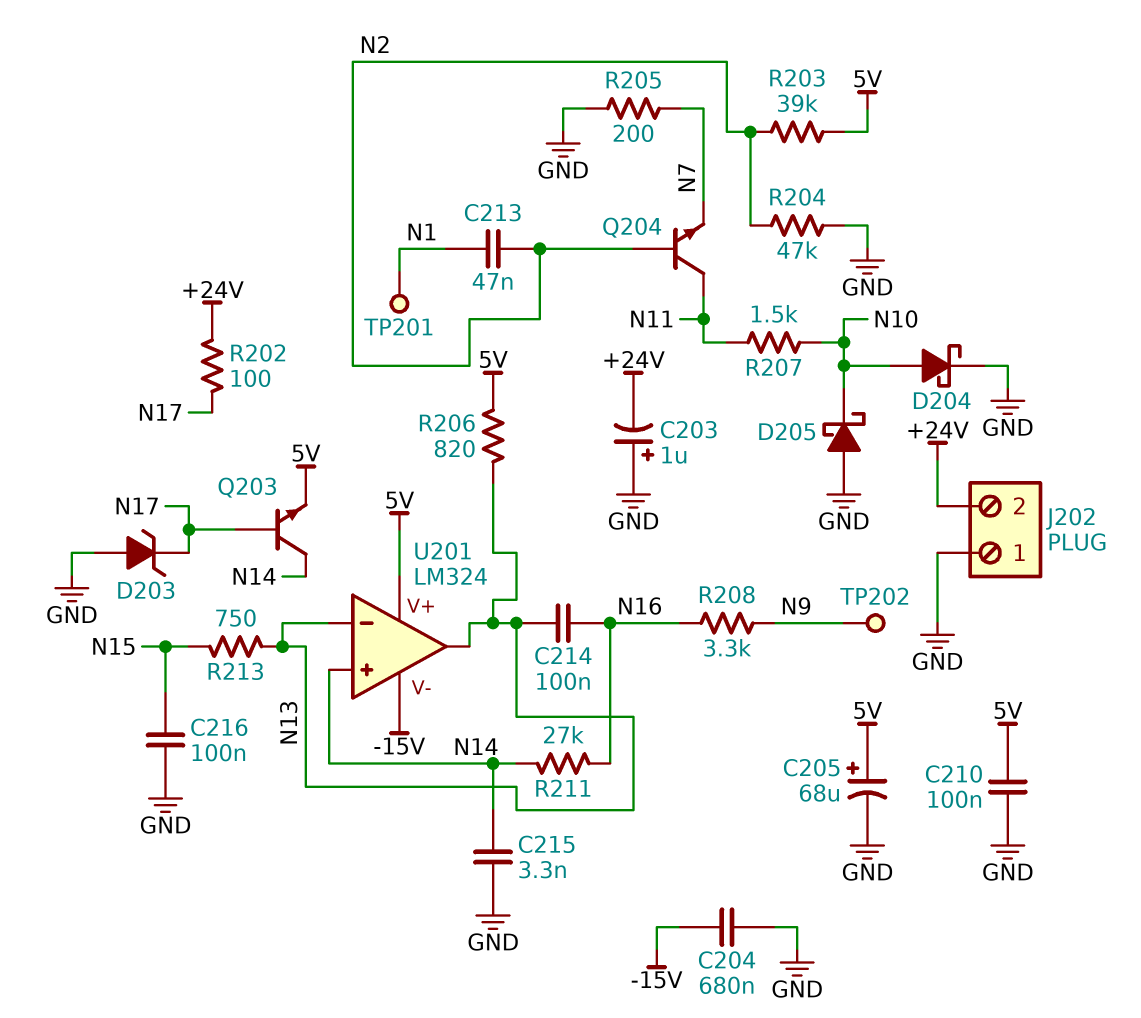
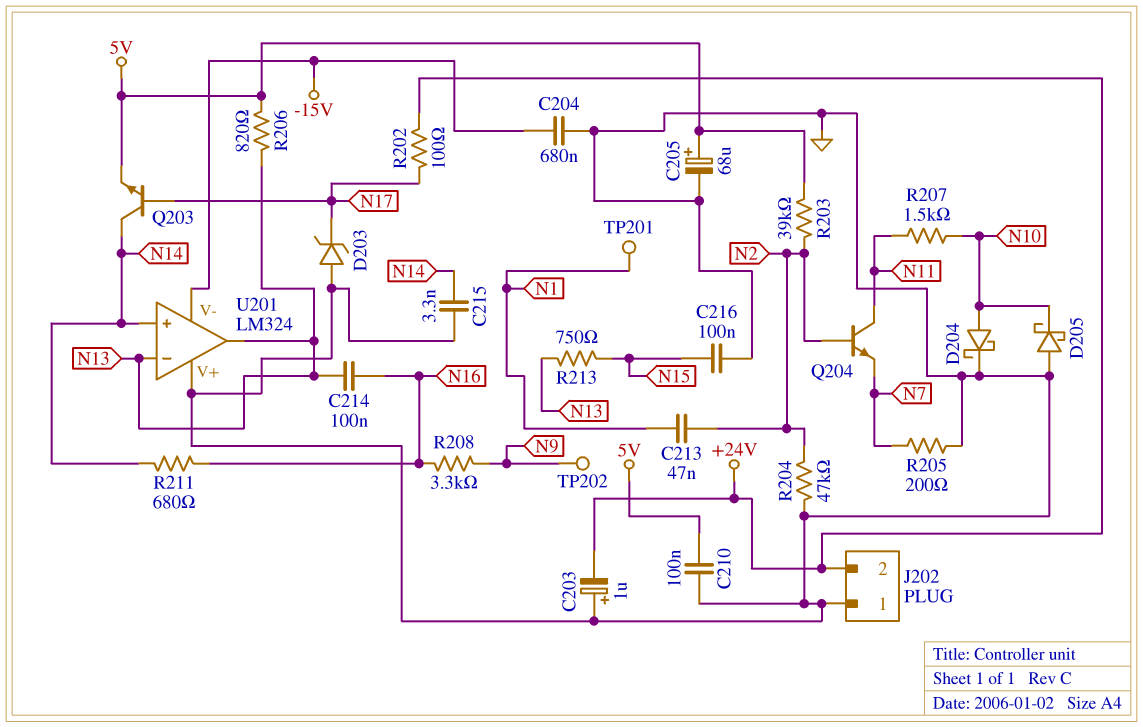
R211: 27k (N14, N16) -> 680 (N14, N16)
U201 pin V+: 5V -> GND

